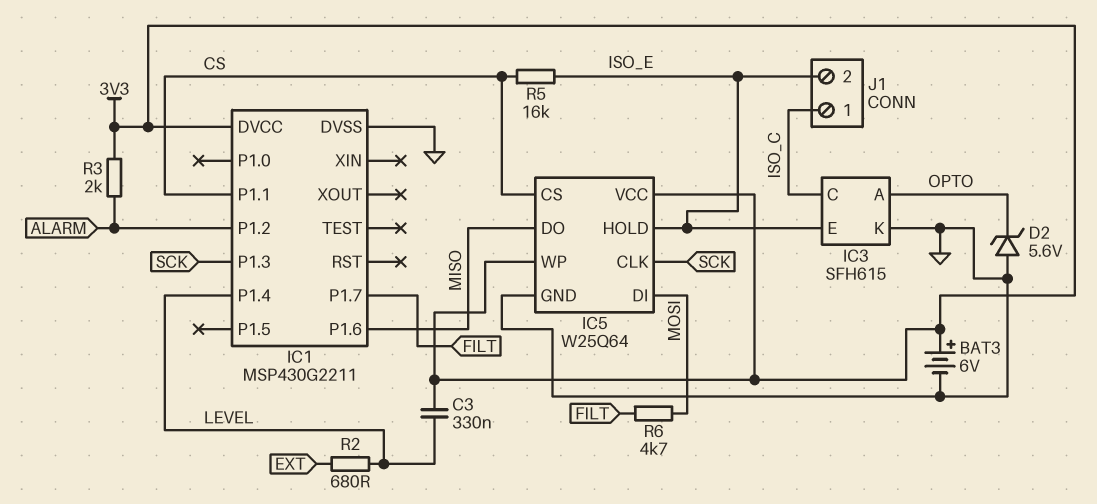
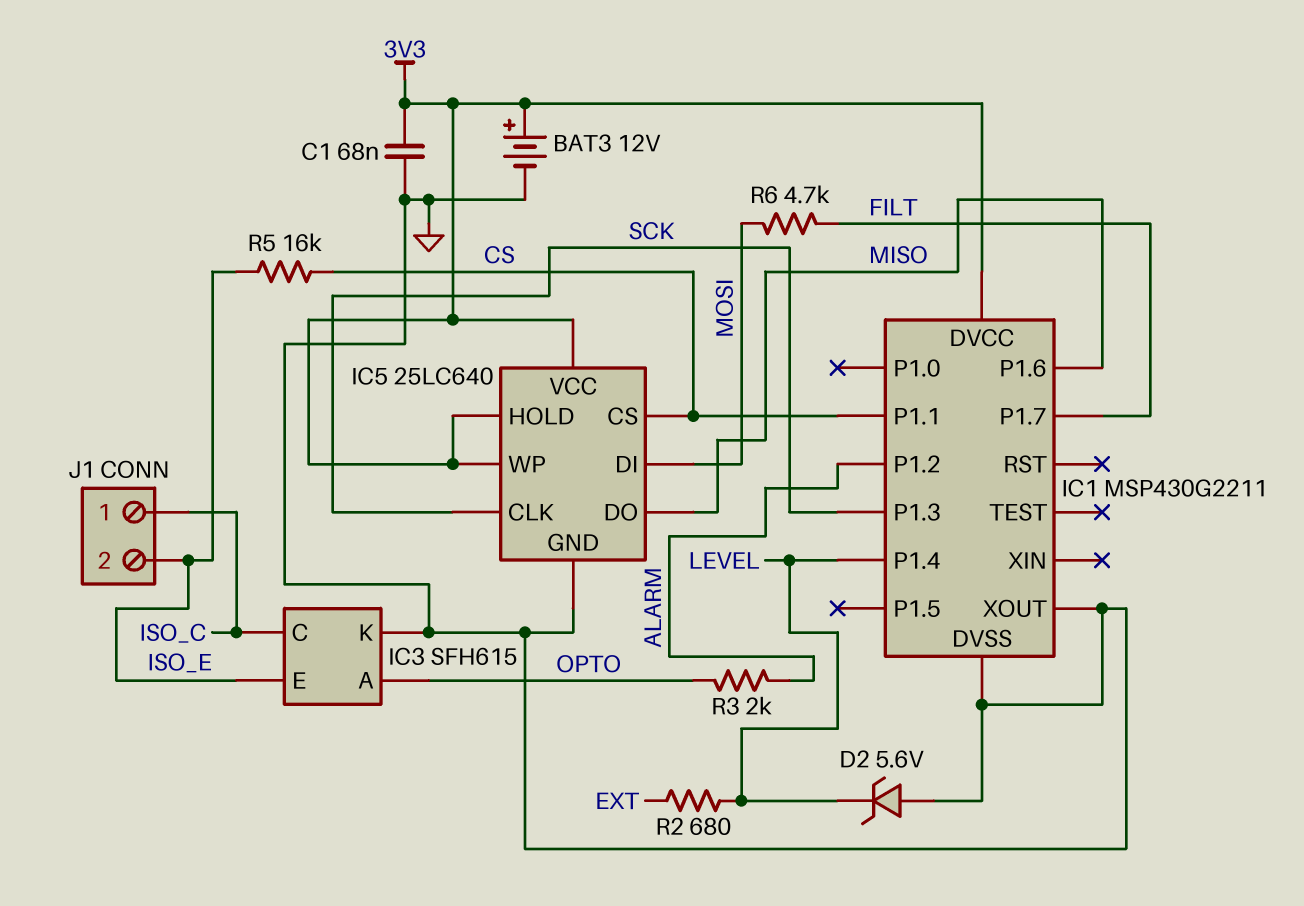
BAT3: 6V (plus 3V3, minus GND) -> 12V (plus 3V3, minus GND)
C1: none -> 68nF (3V3, GND)
C3: 330nF (3V3, LEVEL) -> none
D2: zener 5.6V (A GND, K OPTO) -> zener 5.6V (A GND, K LEVEL)
IC1 pin XOUT: none -> GND
IC5: W25Q64 -> 25LC640
IC5 pin HOLD: ISO_E -> 3V3
R3: 2k (3V3, ALARM) -> 2k (ALARM, OPTO)

